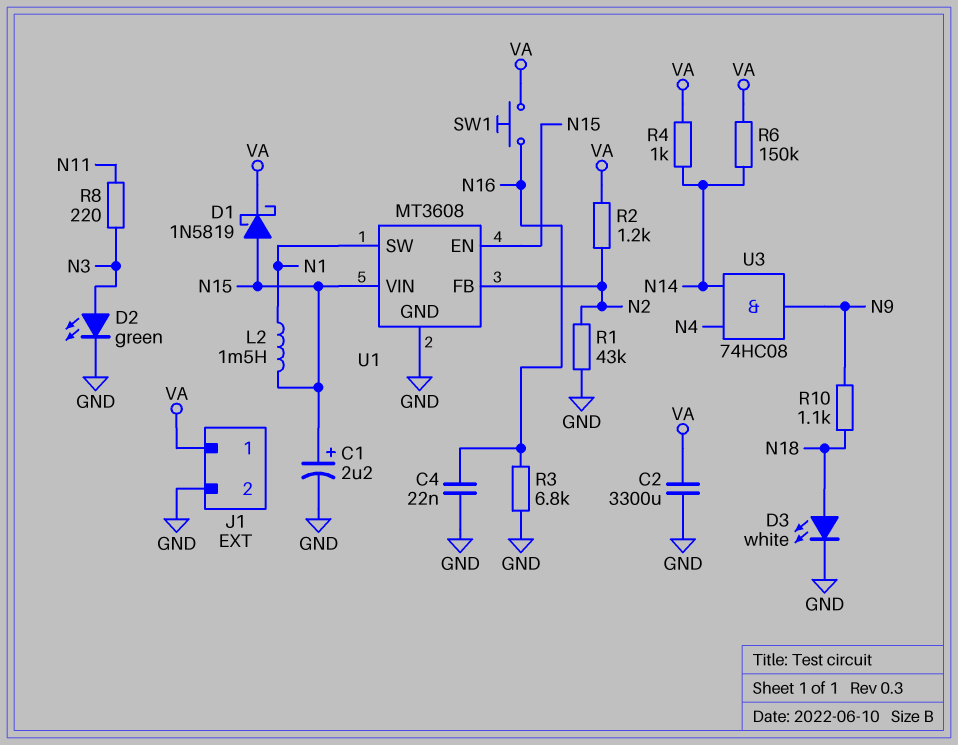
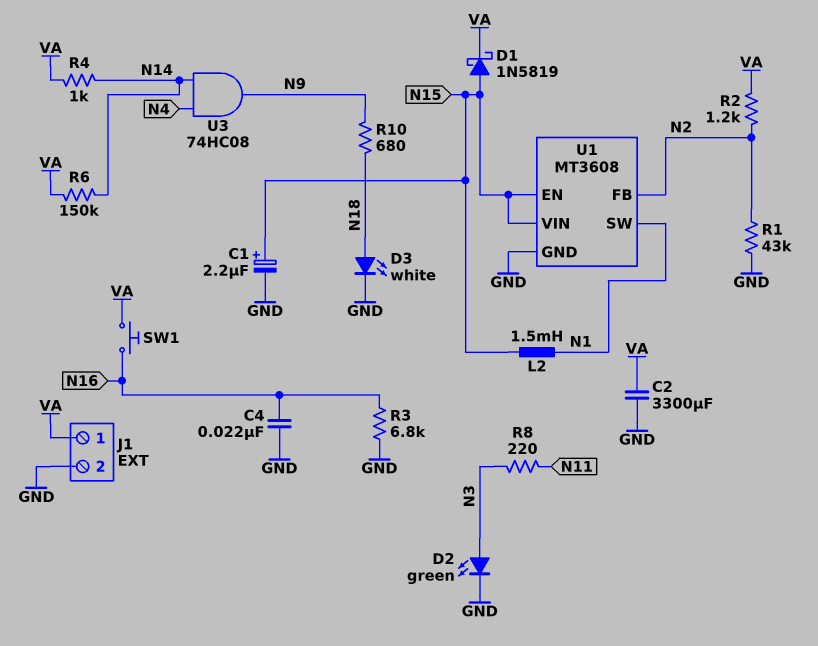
R10: 1.1k (N9, N18) -> 680 (N9, N18)

